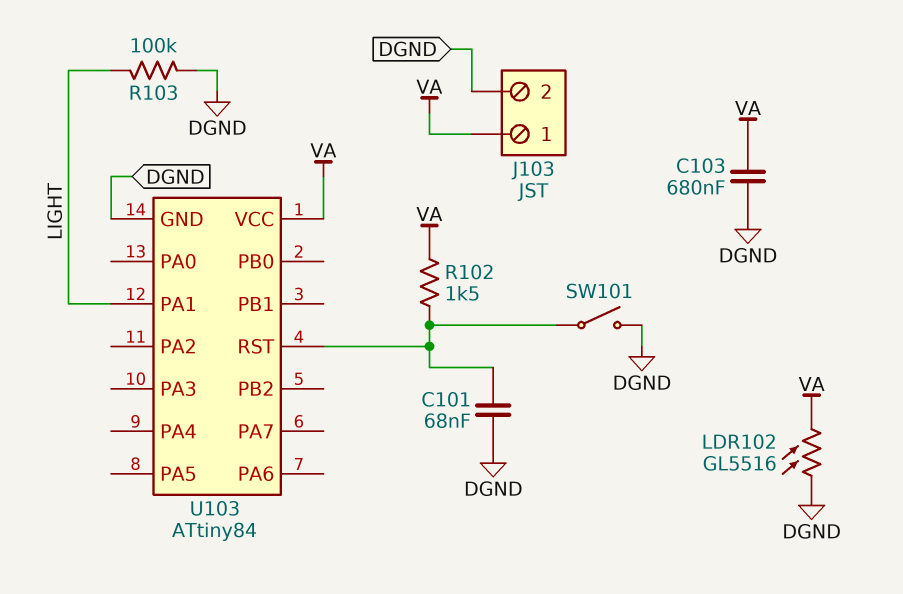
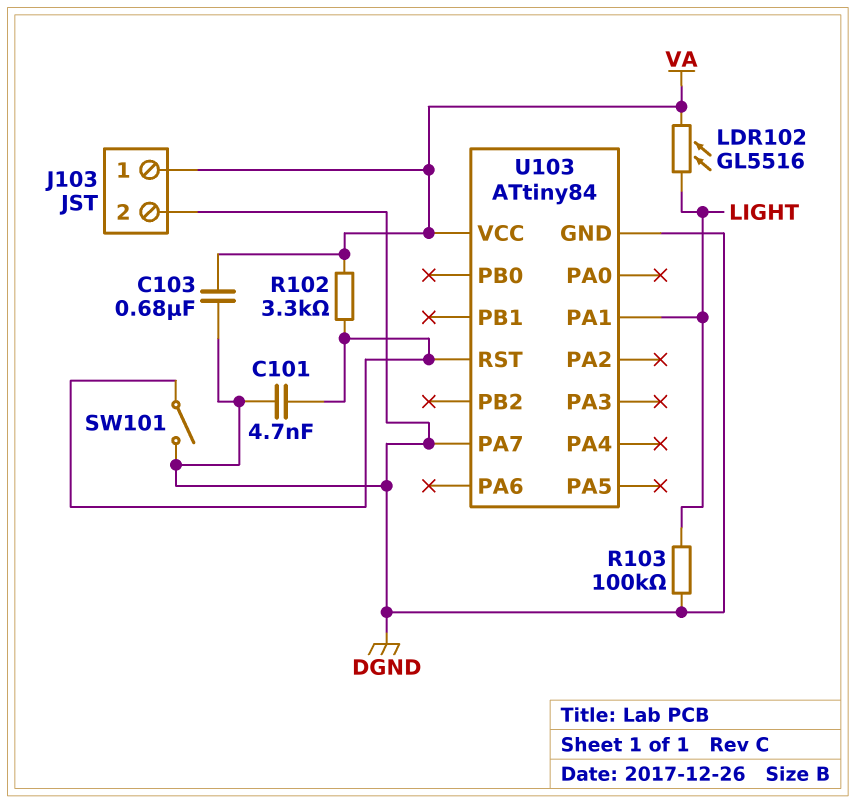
C101: 68nF (DGND, U103/RST) -> 4.7nF (DGND, U103/RST)
LDR102: GL5516 (DGND, VA) -> GL5516 (LIGHT, VA)
R102: 1.5k (U103/RST, VA) -> 3.3k (U103/RST, VA)
U103 pin PA7: none -> DGND

